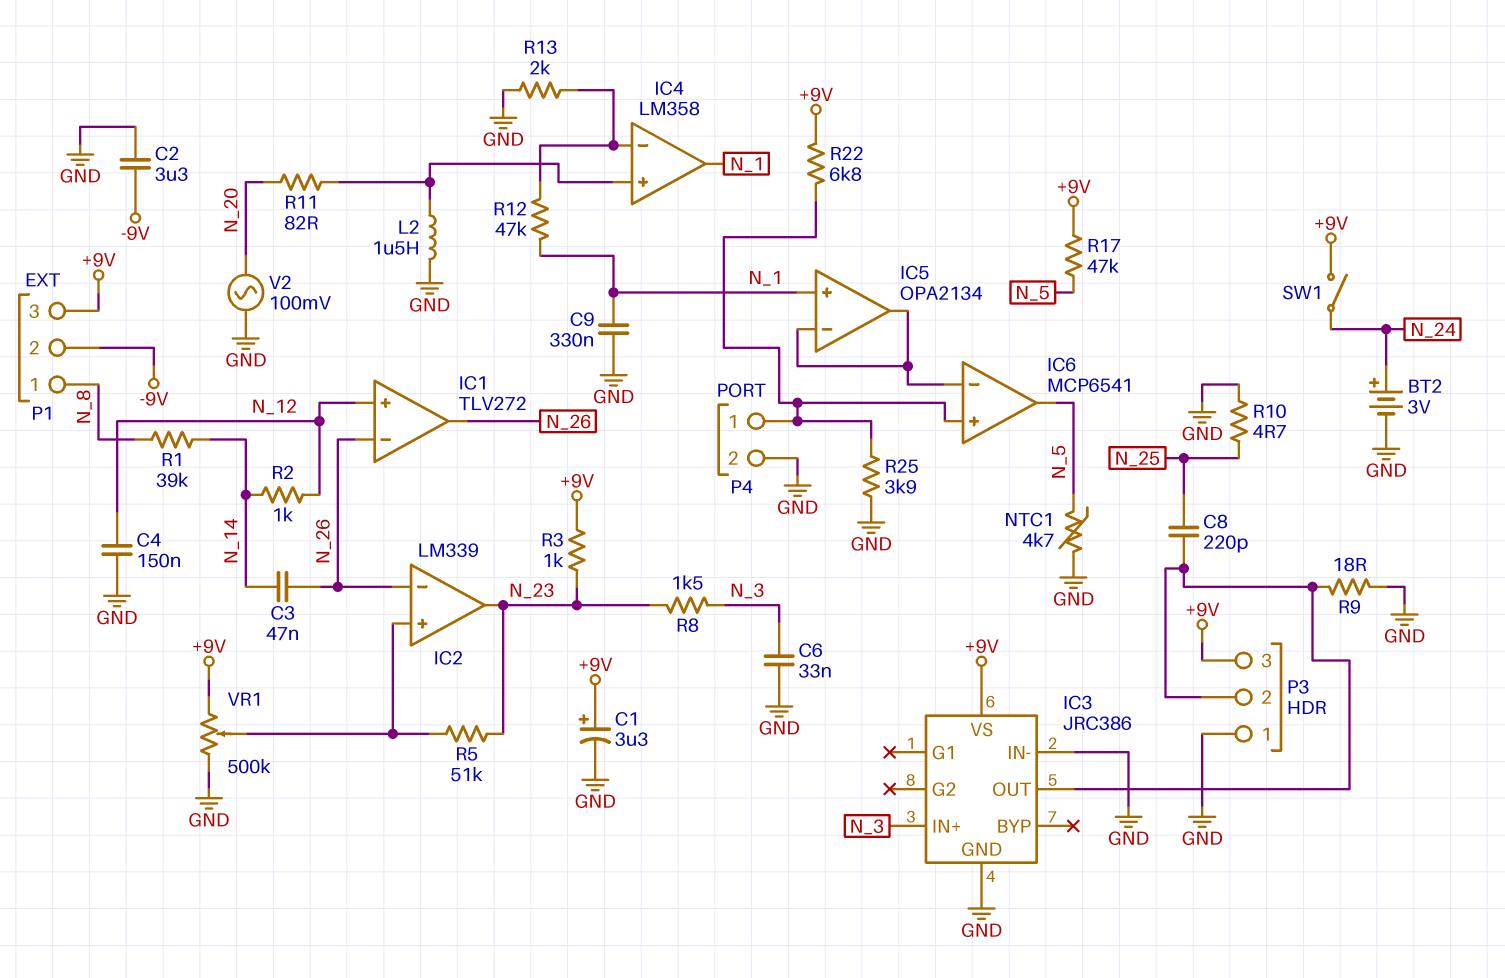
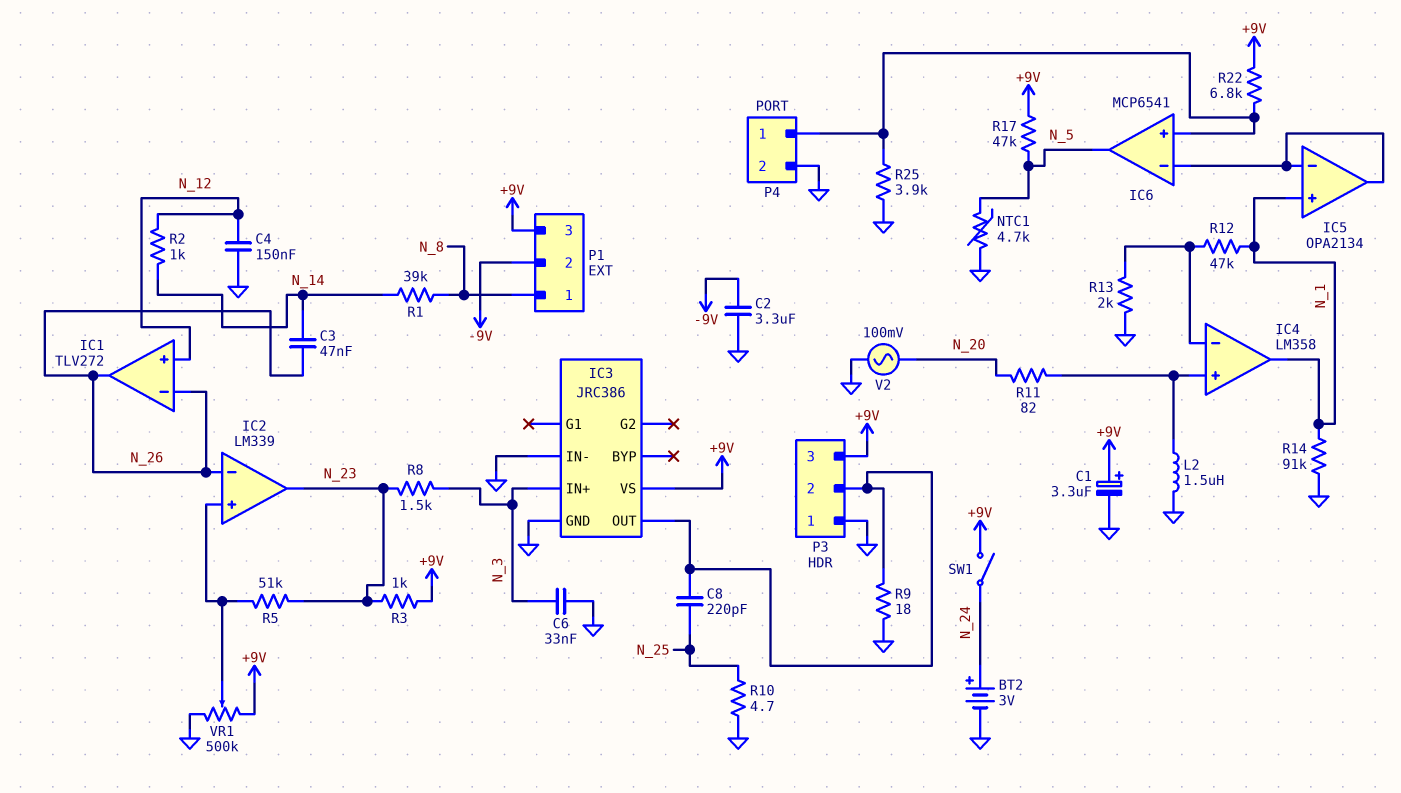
C9: 330nF (GND, N_1) -> none
R14: none -> 91k (GND, N_1)

